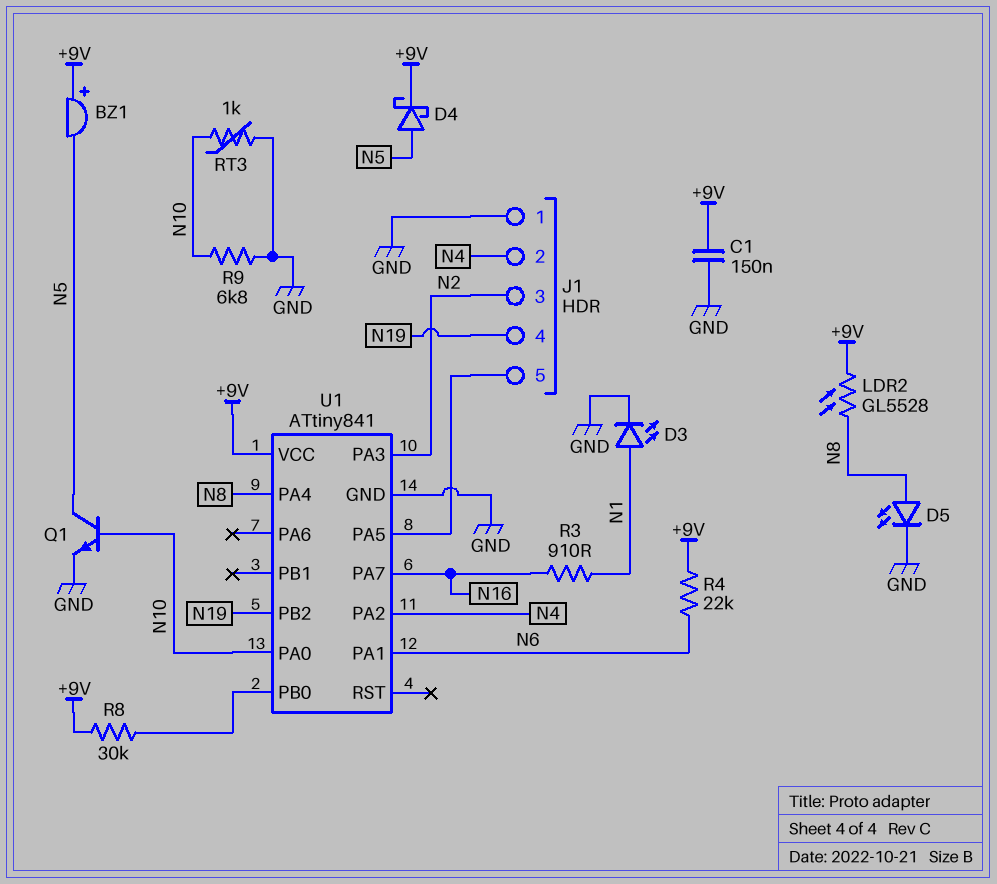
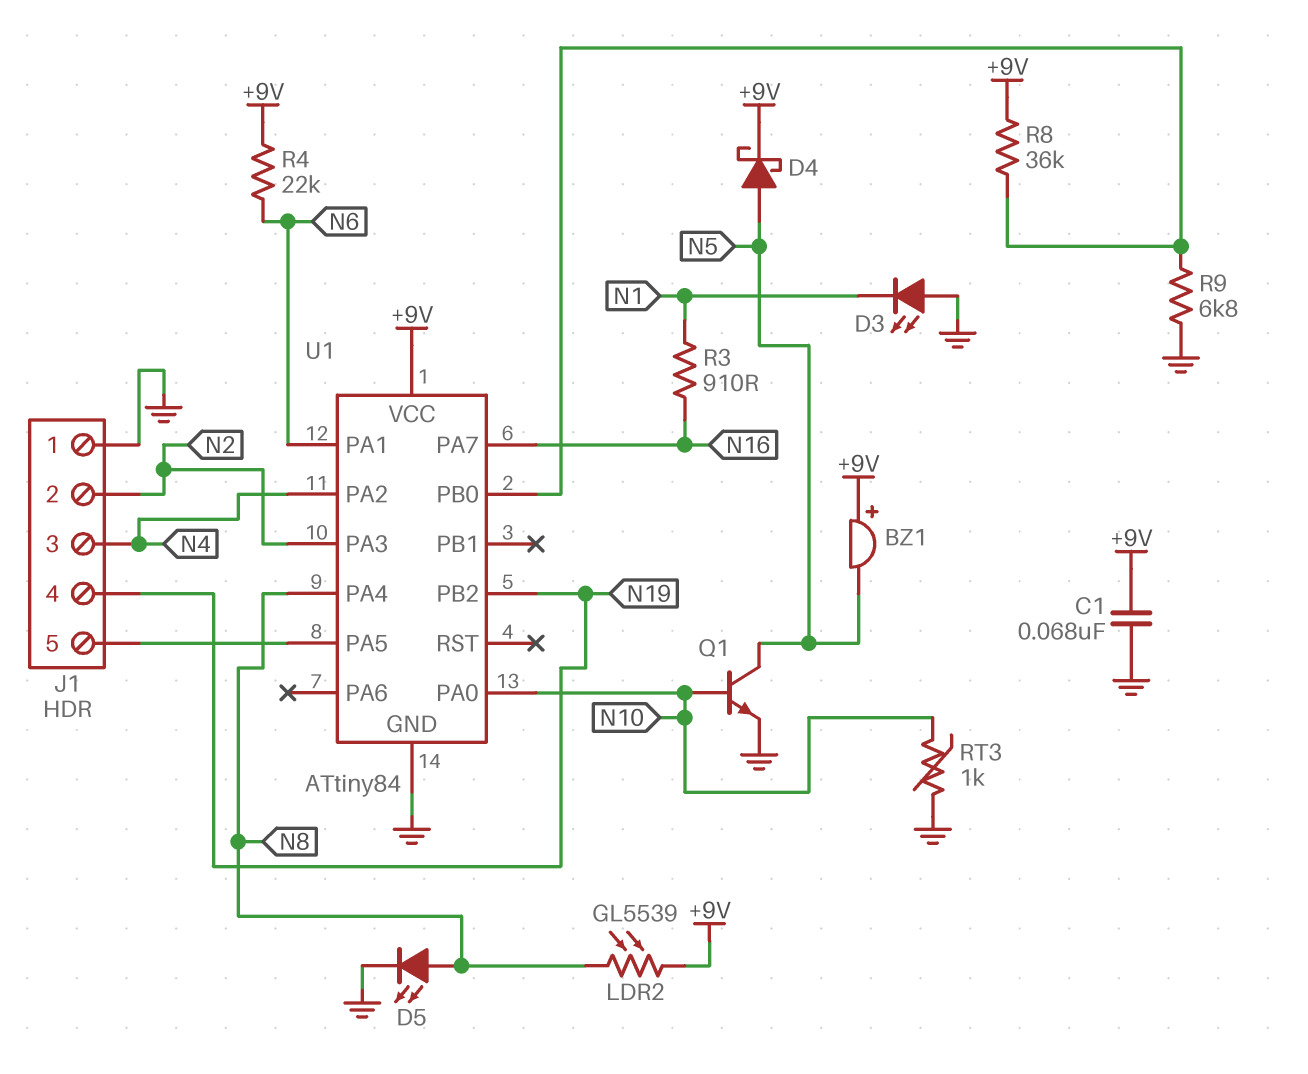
C1: 150nF (+9V, GND) -> 68nF (+9V, GND)
D3: LED (A N1, K GND) -> LED (A GND, K N1)
J1 pin 2: N4 -> N2
J1 pin 3: N2 -> N4
LDR2: GL5528 (+9V, N8) -> GL5539 (+9V, N8)
R8: 30k (+9V, U1/PB0) -> 36k (+9V, U1/PB0)
R9: 6.8k (GND, N10) -> 6.8k (GND, U1/PB0)
U1: ATtiny841 -> ATtiny84

